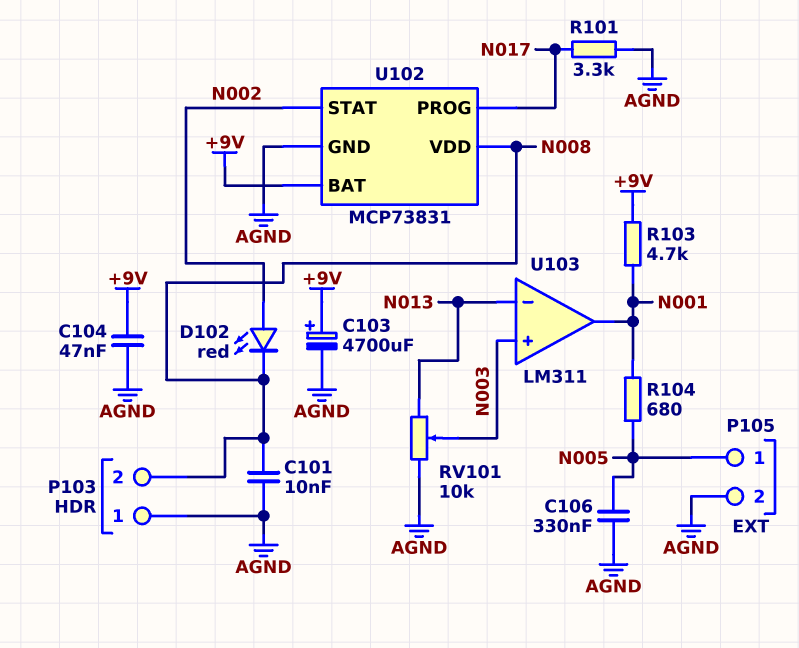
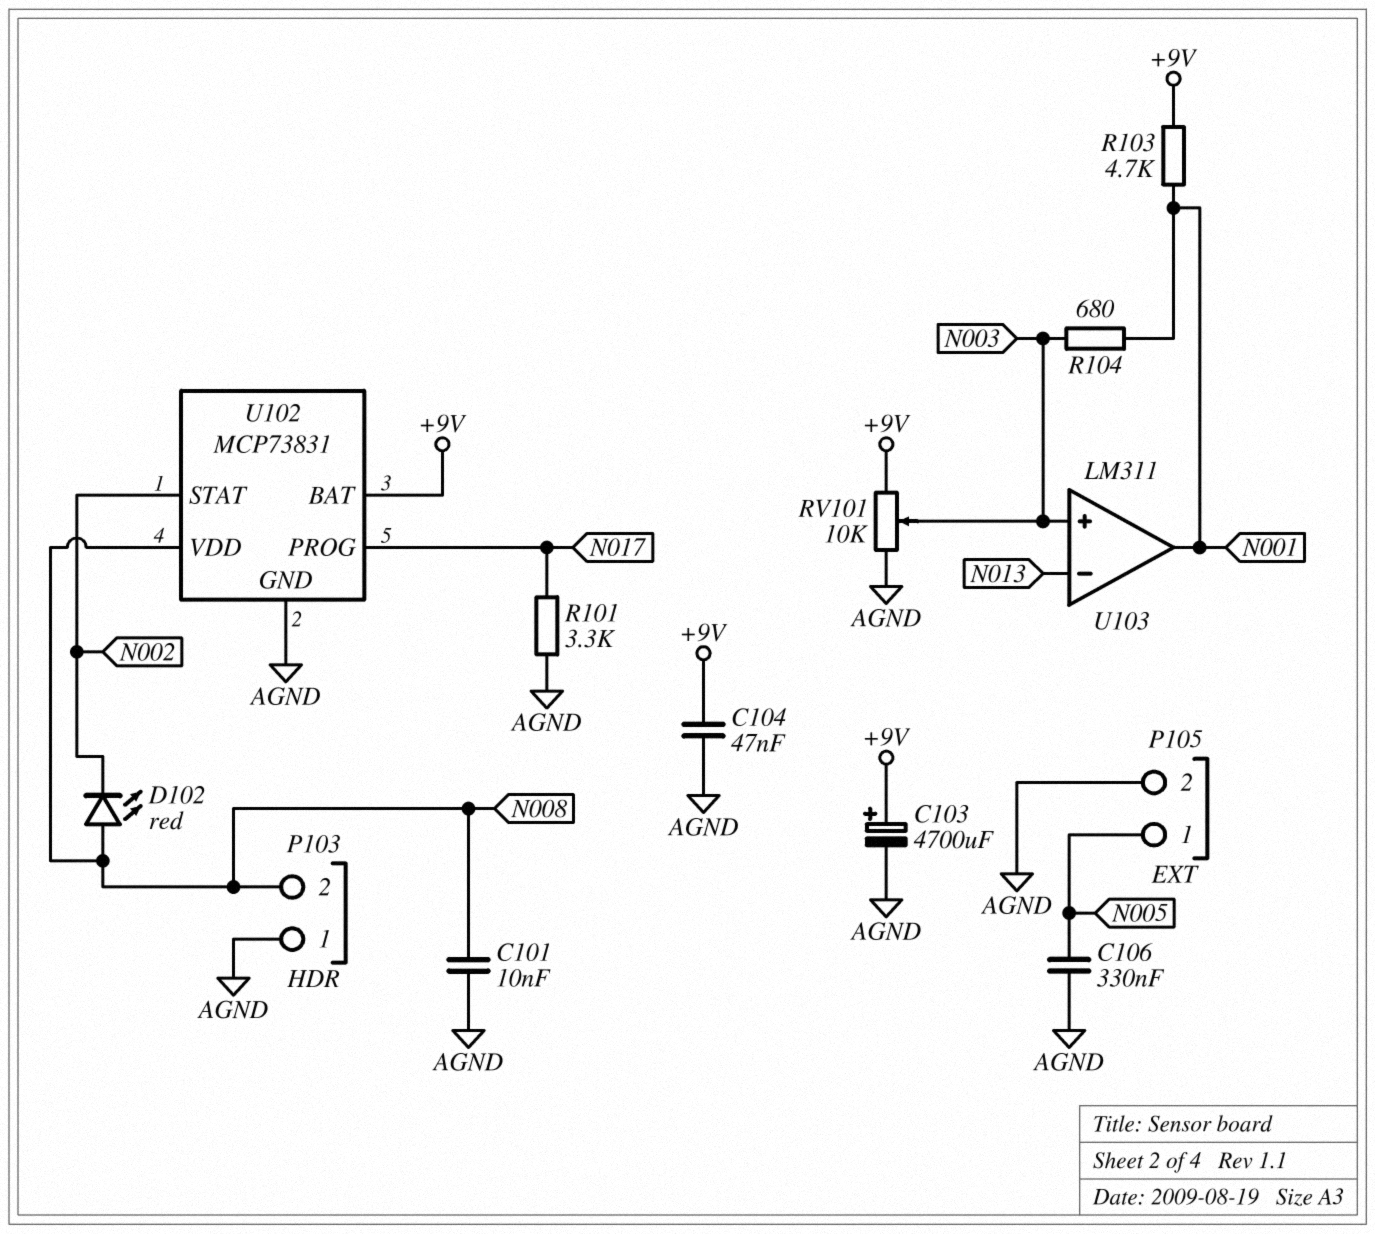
D102: LED red (A N002, K N008) -> LED red (A N008, K N002)
R104: 680 (N001, N005) -> 680 (N001, N003)
RV101: 10k (AGND, N013, wiper N003) -> 10k (+9V, AGND, wiper N003)

